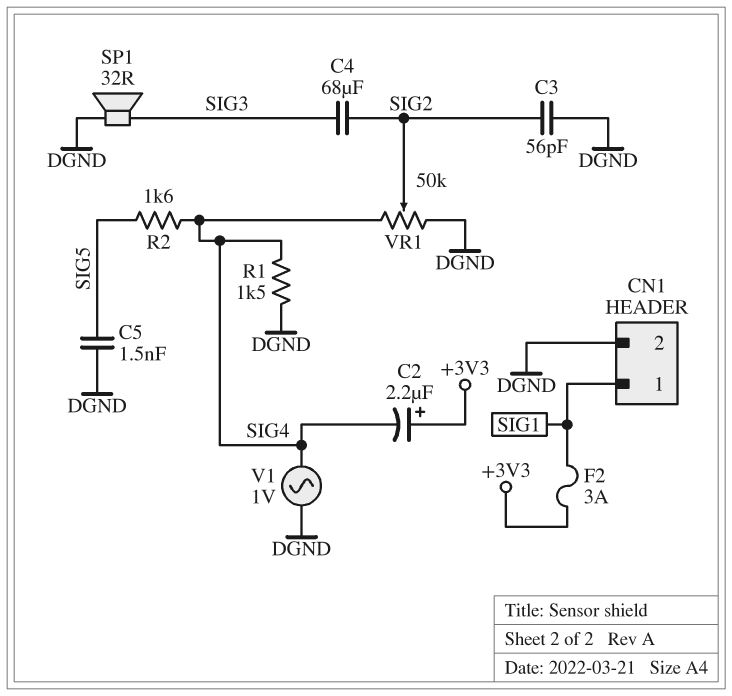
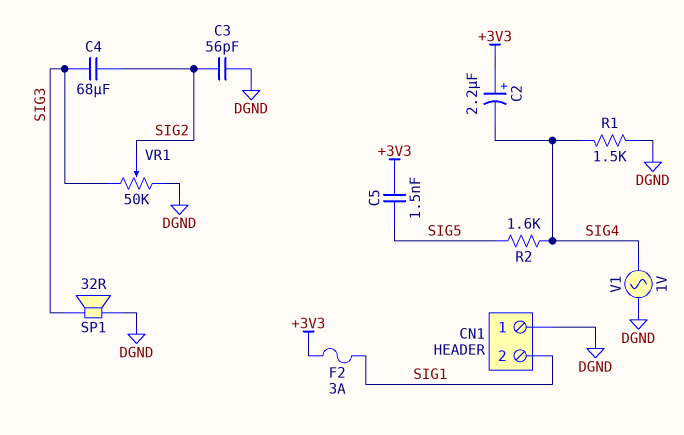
C5: 1.5nF (DGND, SIG5) -> 1.5nF (+3V3, SIG5)
CN1 pin 1: SIG1 -> DGND
CN1 pin 2: DGND -> SIG1
VR1: 50k (DGND, SIG4, wiper SIG2) -> 50k (DGND, SIG3, wiper SIG2)

